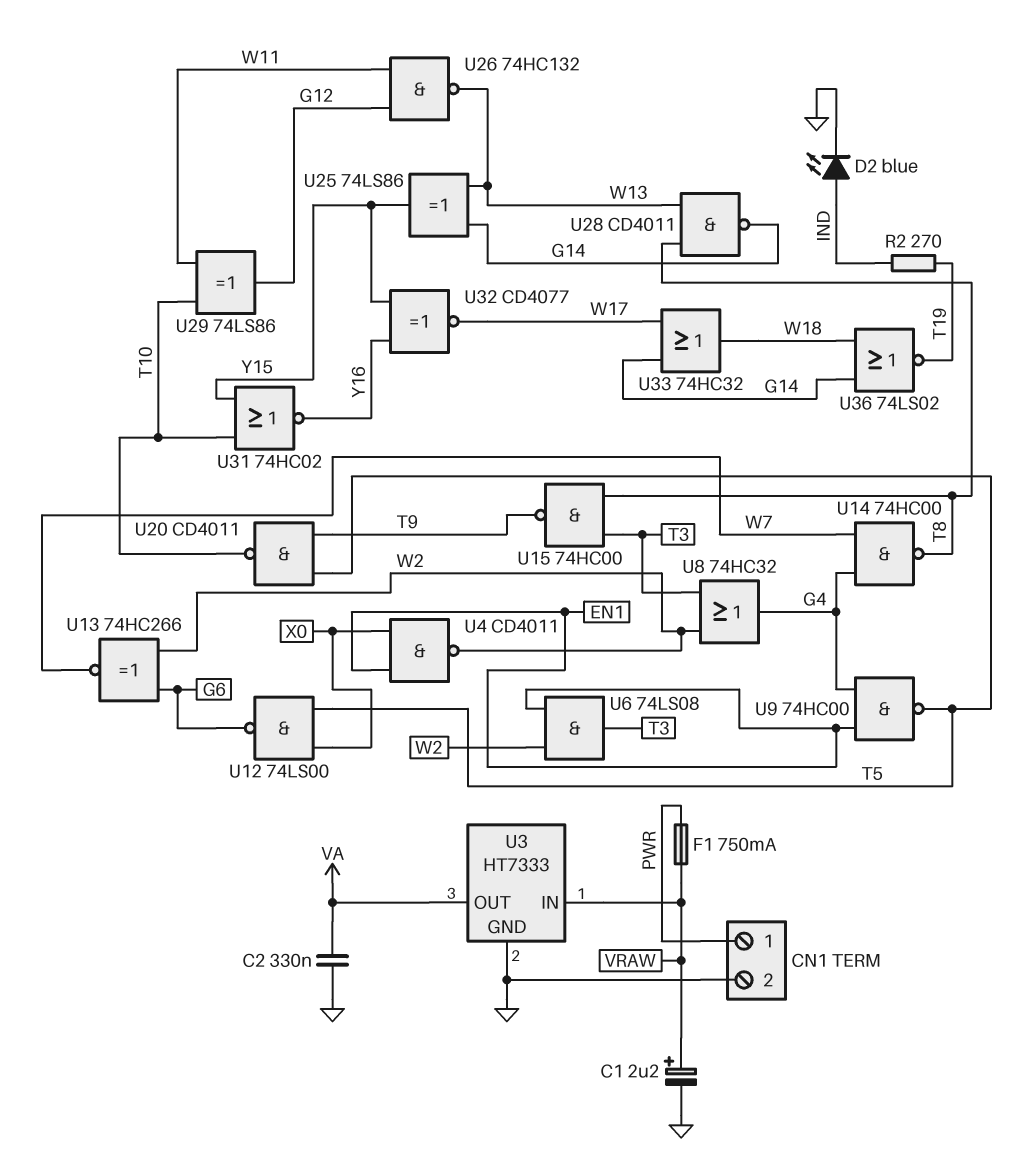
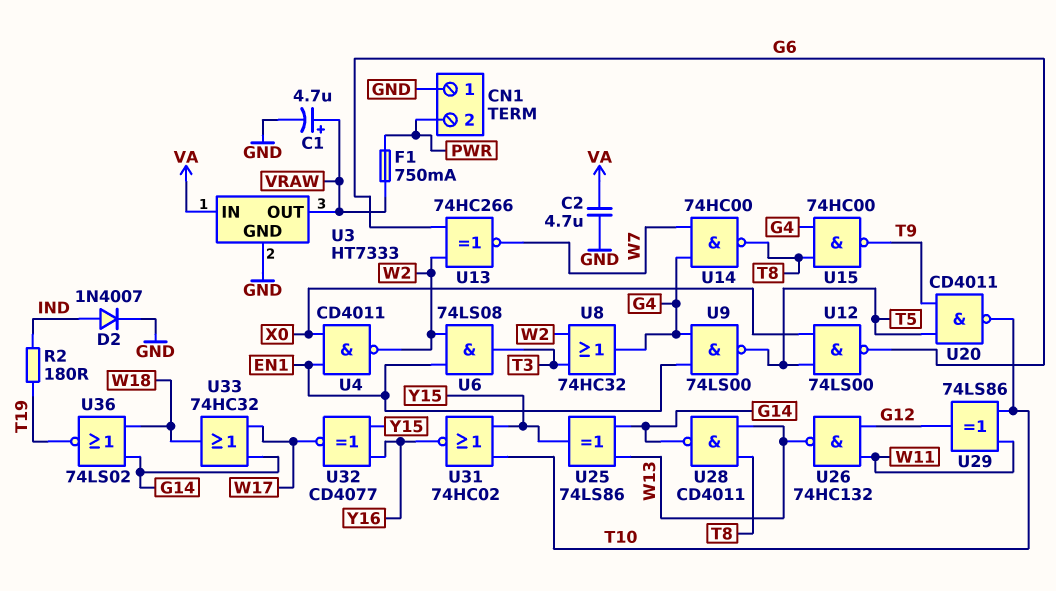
C1: 2.2uF (plus VRAW, minus GND) -> 4.7uF (plus VRAW, minus GND)
C2: 330nF (GND, VA) -> 4.7uF (GND, VA)
CN1 pin 1: PWR -> GND
CN1 pin 2: GND -> PWR
D2: LED blue (A IND, K GND) -> diode 1N4007 (A IND, K GND)
R2: 270 (IND, T19) -> 180 (IND, T19)
U3 pin IN: VRAW -> VA
U3 pin OUT: VA -> VRAW
U9: NAND 74HC00 (in EN1, in G4, out T5) -> NAND 74LS00 (in EN1, in G4, out T5)
U15: NAND 74HC00 (in T3, in T8, out T9) -> NAND 74HC00 (in G4, in T8, out T9)

